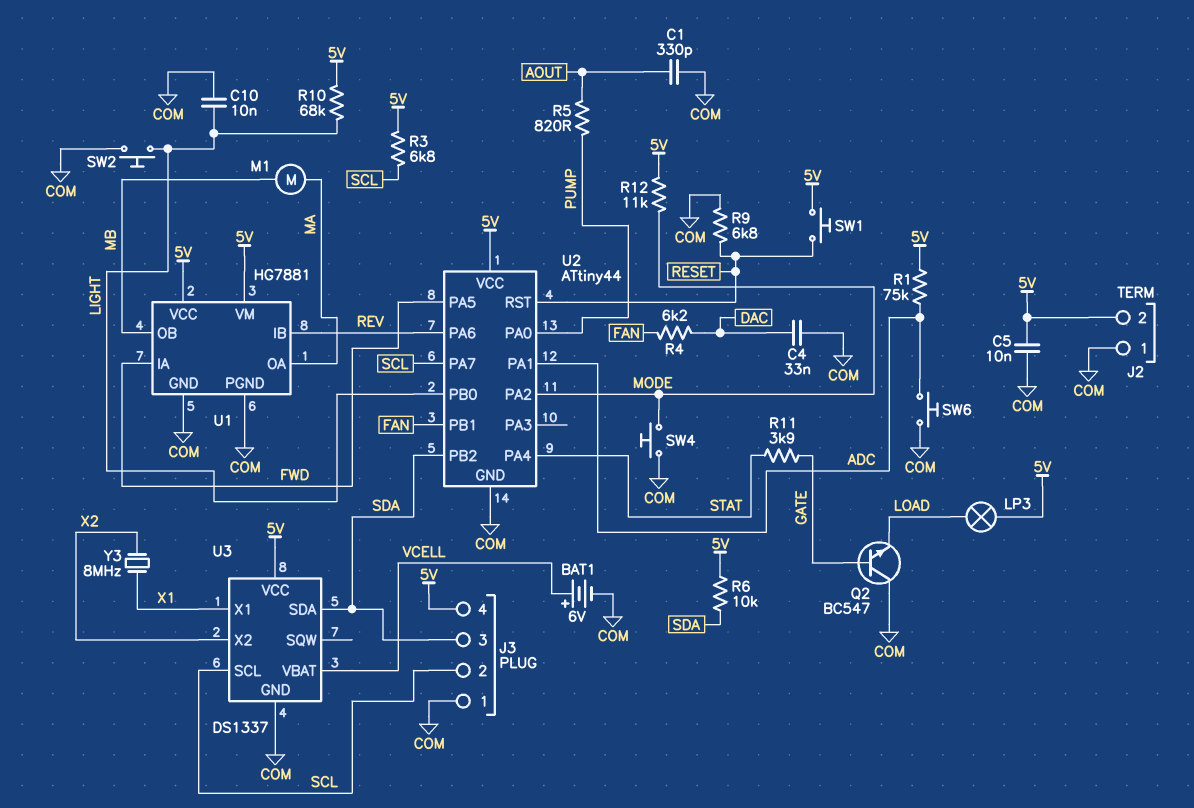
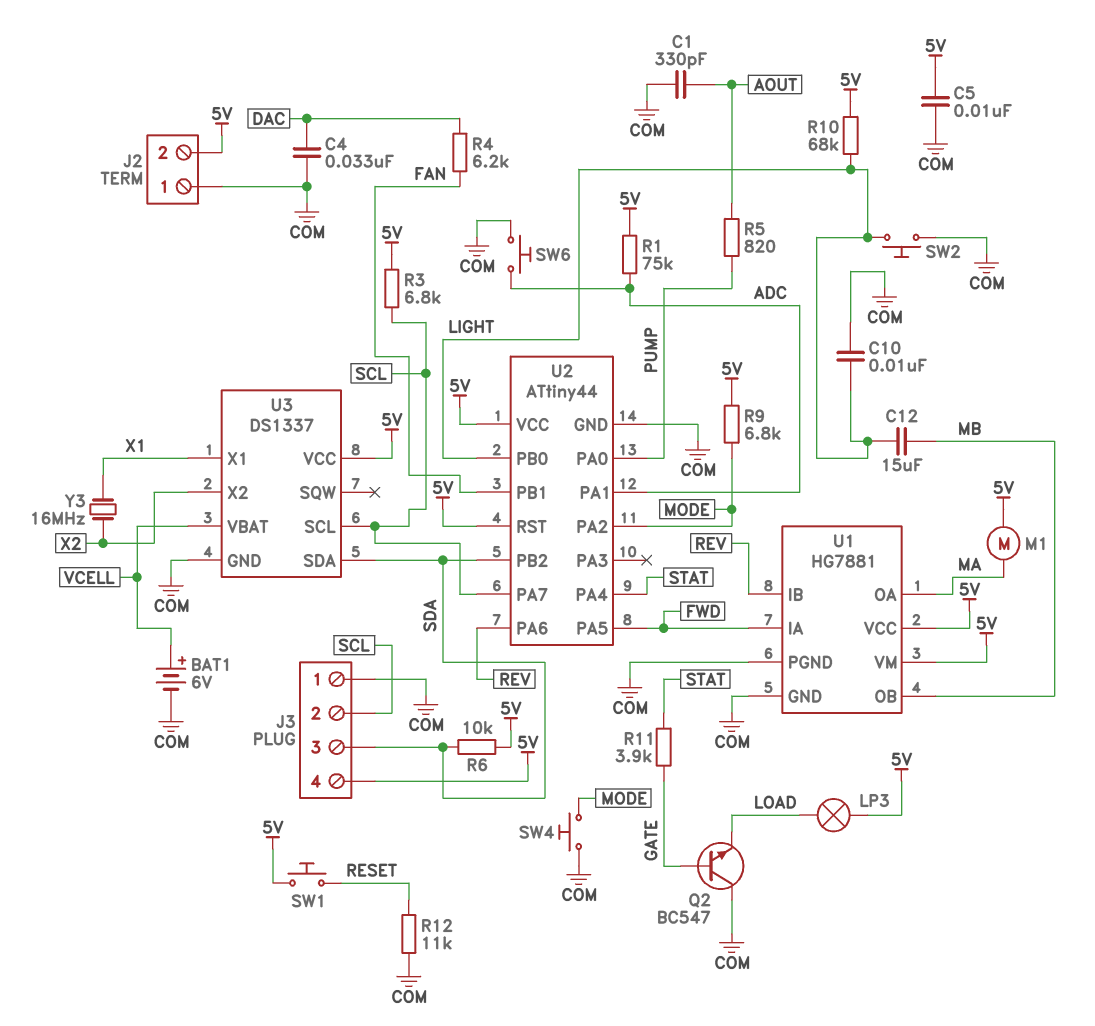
C12: none -> 15uF (LIGHT, MB)
M1: motor (MA, MB) -> motor (5V, MA)
R9: 6.8k (COM, RESET) -> 6.8k (5V, MODE)
R12: 11k (5V, MODE) -> 11k (COM, RESET)
U2 pin RST: RESET -> 5V
Y3: 8MHz (X1, X2) -> 16MHz (X1, X2)

